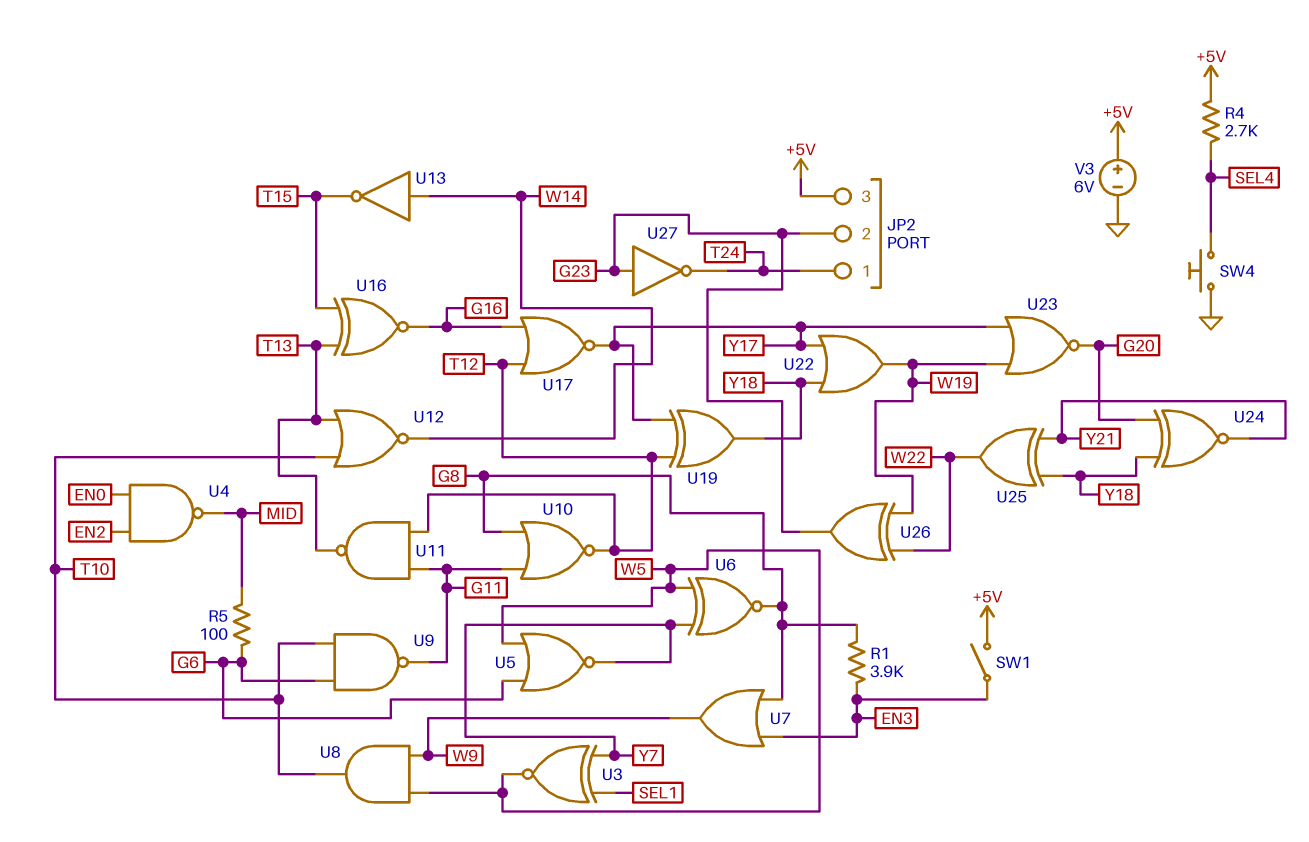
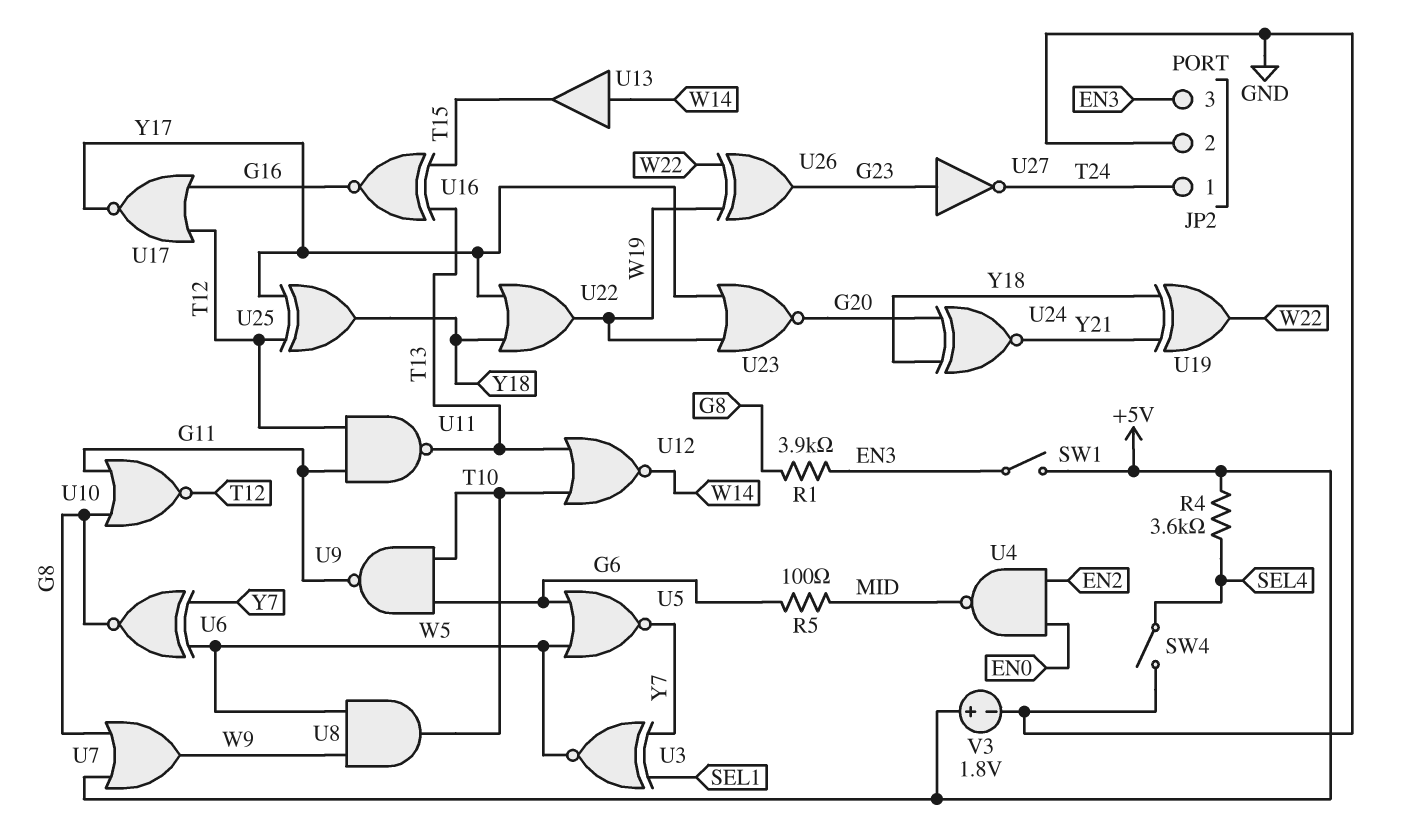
JP2 pin 2: G23 -> GND
JP2 pin 3: +5V -> EN3
R4: 2.7k (+5V, SEL4) -> 3.6k (+5V, SEL4)
SW4: button (GND, SEL4) -> switch (GND, SEL4)
U7: OR (in EN3, in G8, out W9) -> OR (in +5V, in G8, out W9)
U13: NOT (in W14, out T15) -> buffer (in W14, out T15)
U19: XOR (in T12, in Y17, out Y18) -> XOR (in Y18, in Y21, out W22)
U25: XOR (in Y18, in Y21, out W22) -> XOR (in T12, in Y17, out Y18)
V3: 6V (plus +5V, minus GND) -> 1.8V (plus +5V, minus GND)

